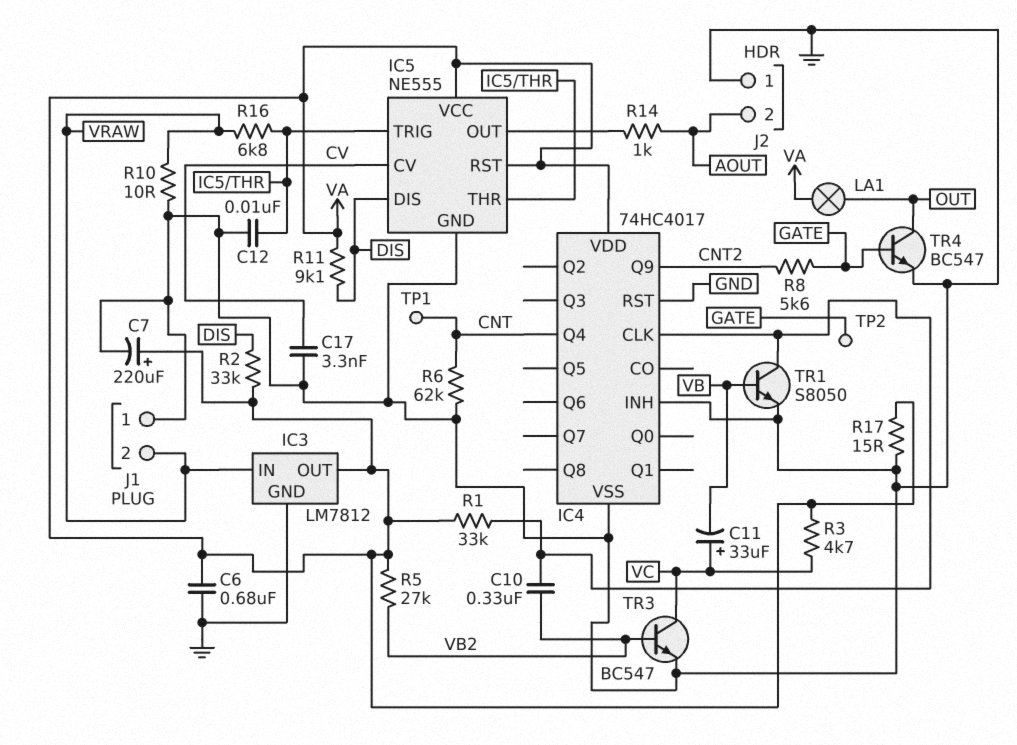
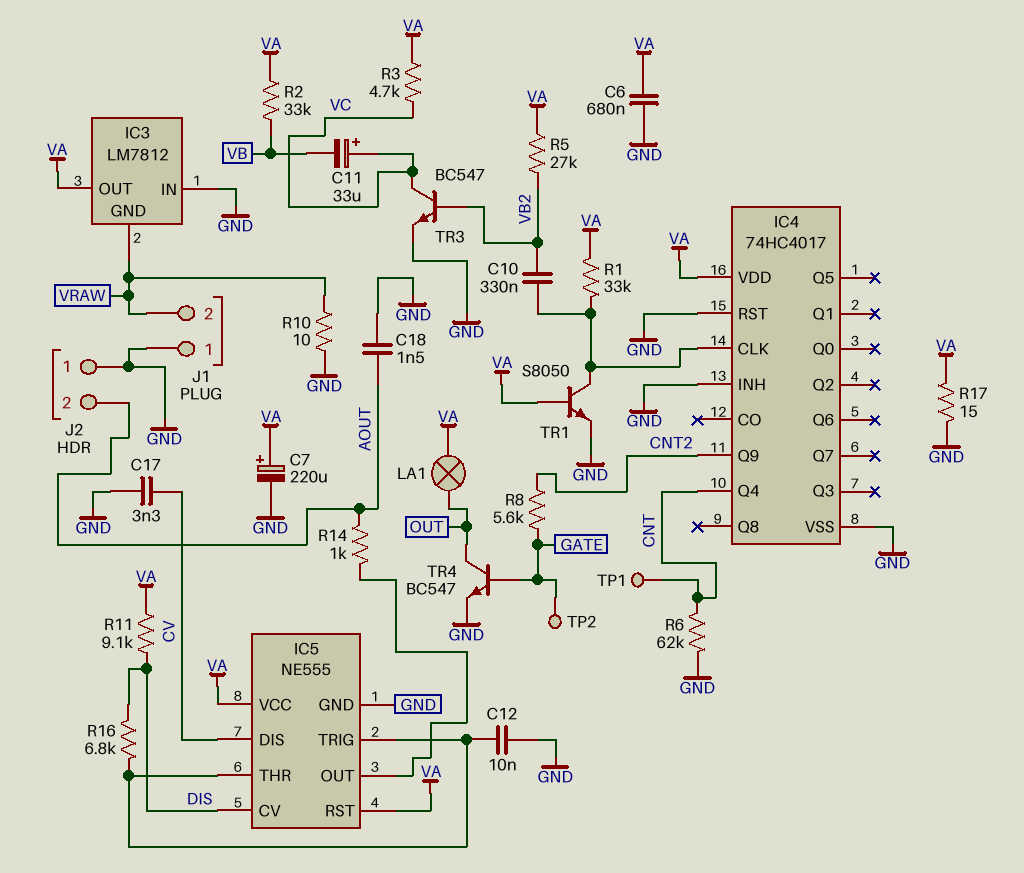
C18: none -> 1.5nF (AOUT, GND)
IC3 pin GND: GND -> VRAW
IC3 pin IN: VRAW -> GND
IC5 pin CV: CV -> DIS
IC5 pin DIS: DIS -> CV
R2: 33k (DIS, VA) -> 33k (VA, VB)
R16: 6.8k (IC5/THR, VRAW) -> 6.8k (DIS, IC5/THR)
TR1: NPN S8050 (B VB, C IC4/CLK, E GND) -> NPN S8050 (B VA, C IC4/CLK, E GND)

